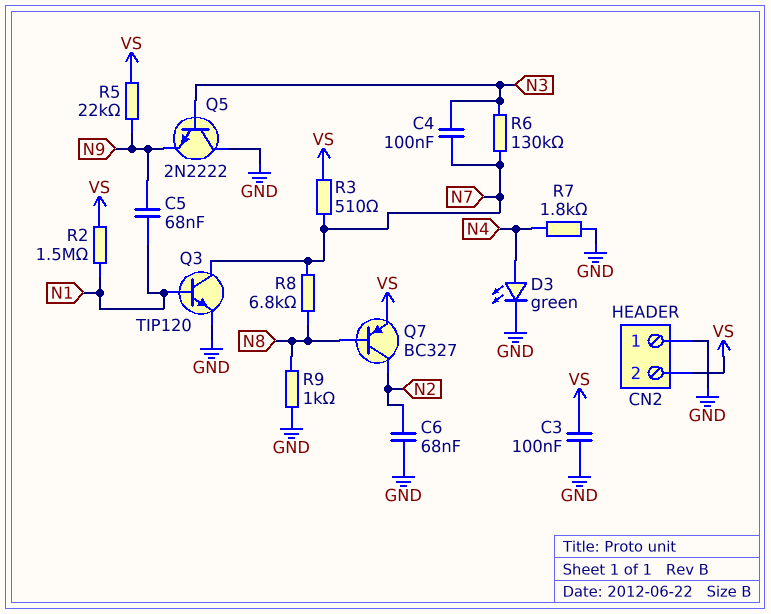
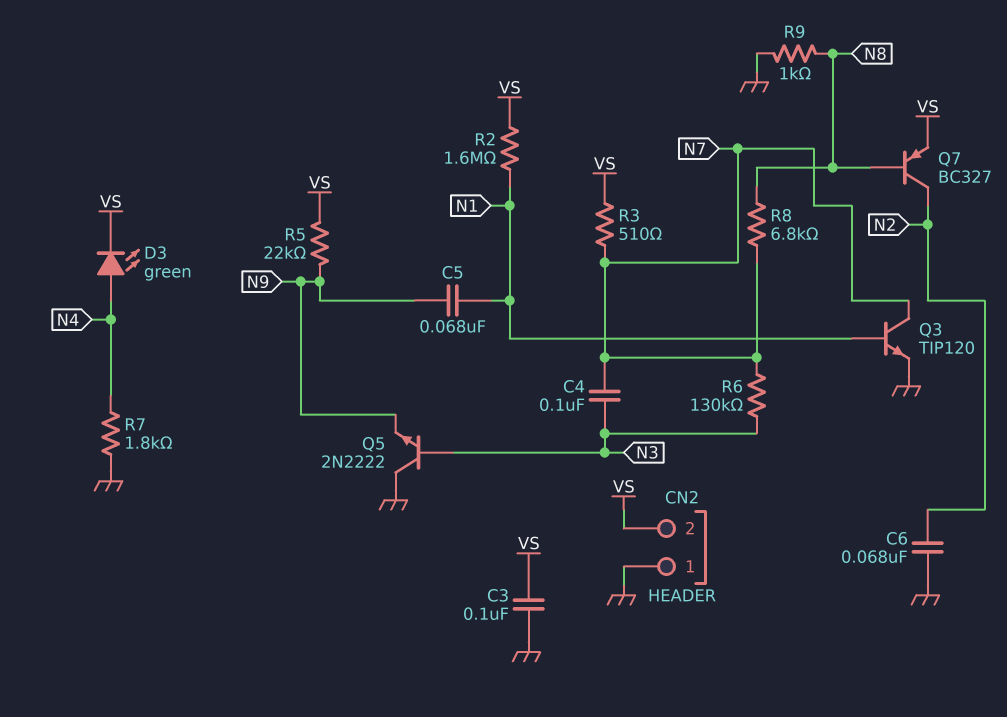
D3: LED green (A N4, K GND) -> LED green (A N4, K VS)
R2: 1.5M (N1, VS) -> 1.6M (N1, VS)

